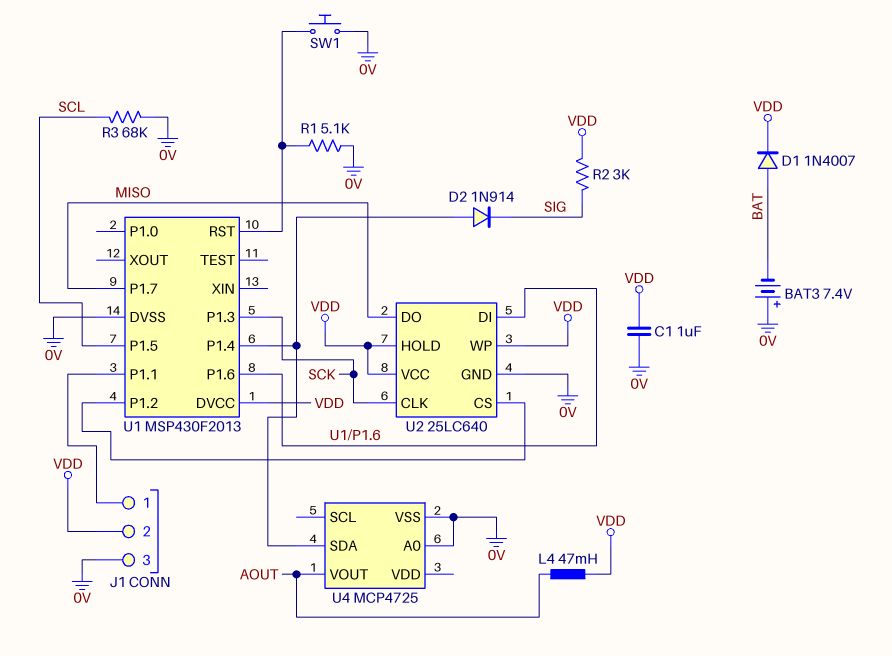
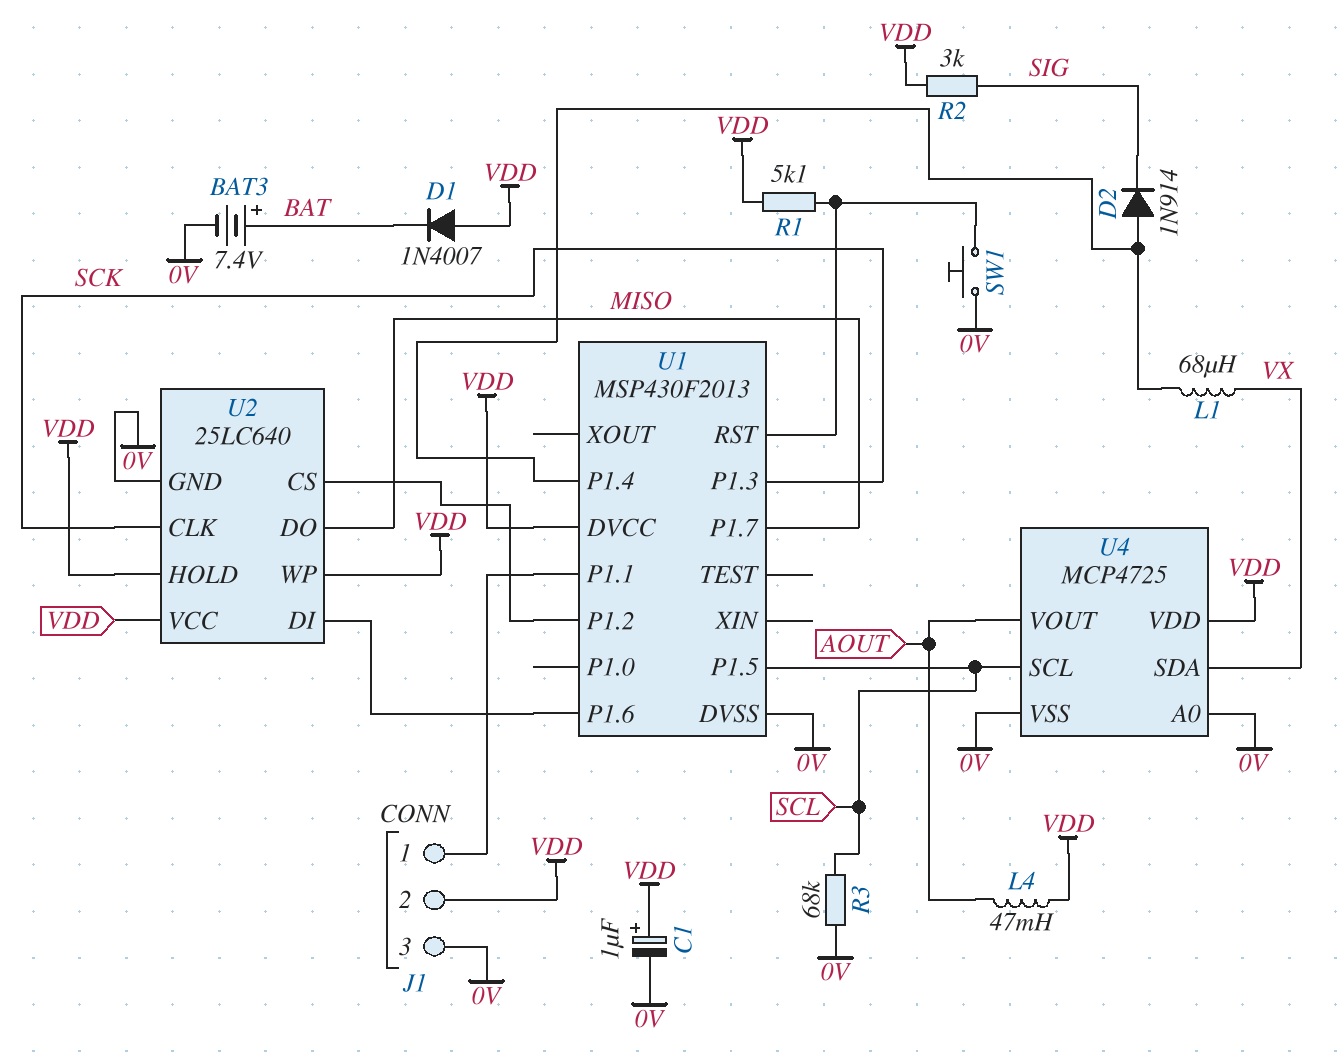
BAT3: 7.4V (plus 0V, minus BAT) -> 7.4V (plus BAT, minus 0V)
C1: 1uF (0V, VDD) -> 1uF (plus VDD, minus 0V)
D1: diode 1N4007 (A BAT, K VDD) -> diode 1N4007 (A VDD, K BAT)
L1: none -> 68uH (U1/P1.4, VX)
R1: 5.1k (0V, U1/RST) -> 5.1k (U1/RST, VDD)
U4 pin SCL: none -> SCL
U4 pin SDA: U1/P1.4 -> VX
U4 pin VDD: none -> VDD

